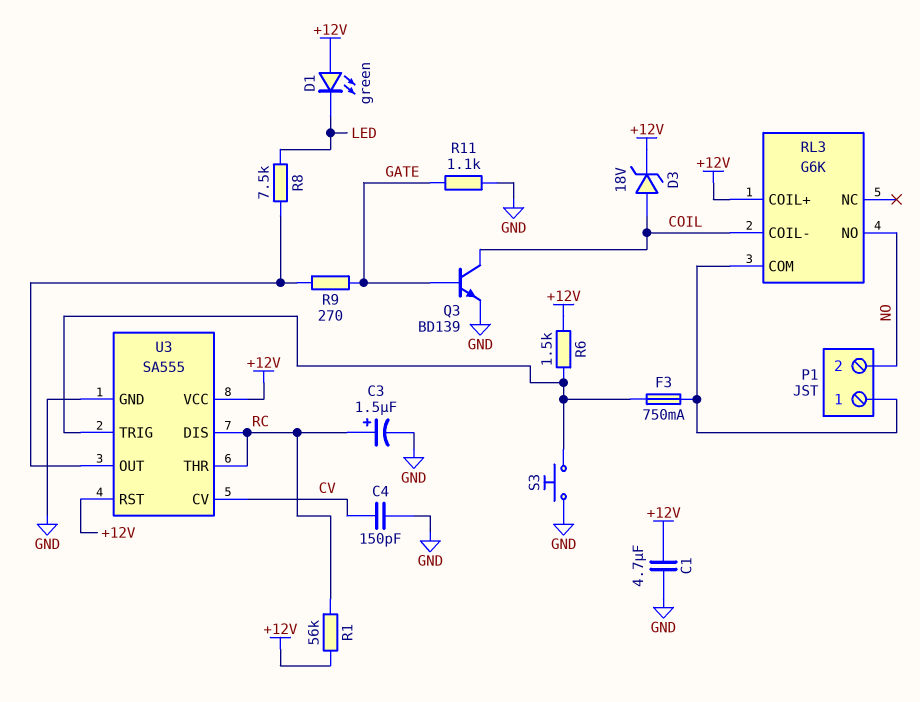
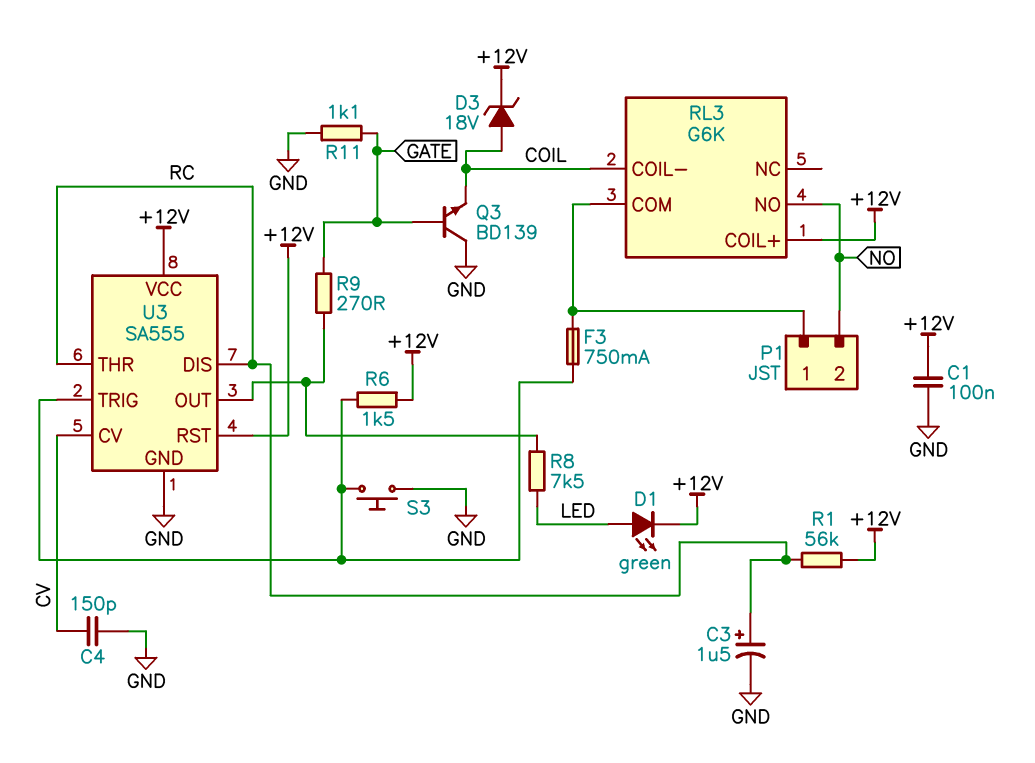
C1: 4.7uF (+12V, GND) -> 100nF (+12V, GND)
D1: LED green (A +12V, K LED) -> LED green (A LED, K +12V)
Q3: NPN BD139 (B GATE, C COIL, E GND) -> NPN BD139 (B GATE, C GND, E COIL)

